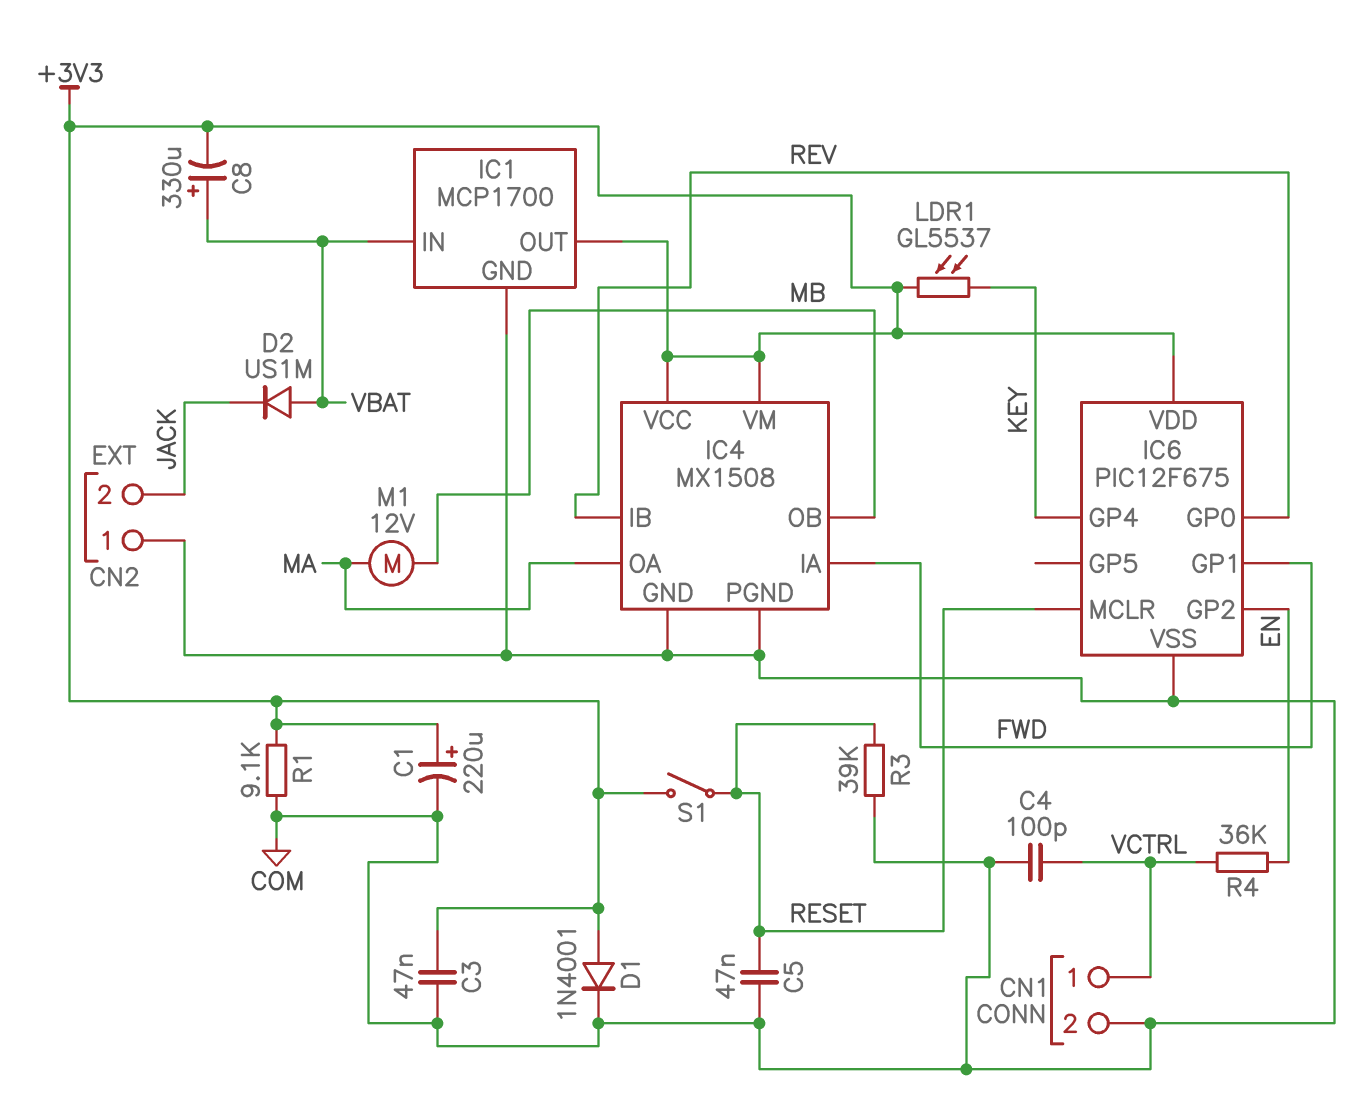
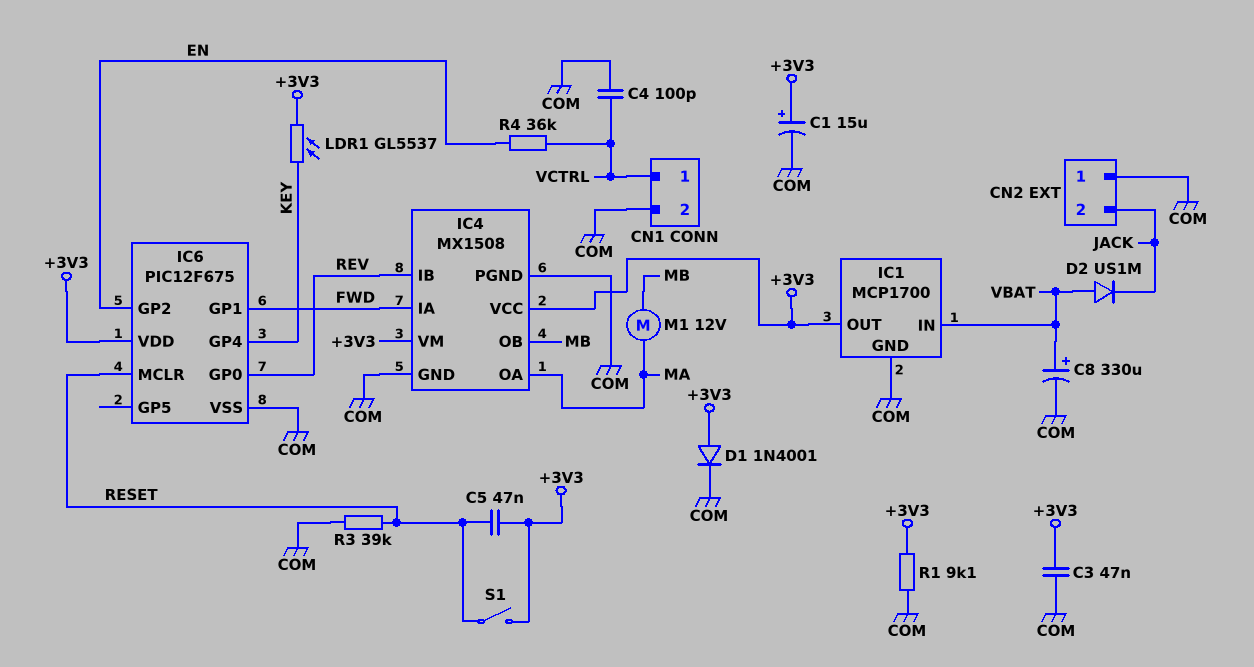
C1: 220uF (plus +3V3, minus COM) -> 15uF (plus +3V3, minus COM)
C5: 47nF (COM, RESET) -> 47nF (+3V3, RESET)
C8: 330uF (plus VBAT, minus +3V3) -> 330uF (plus VBAT, minus COM)

